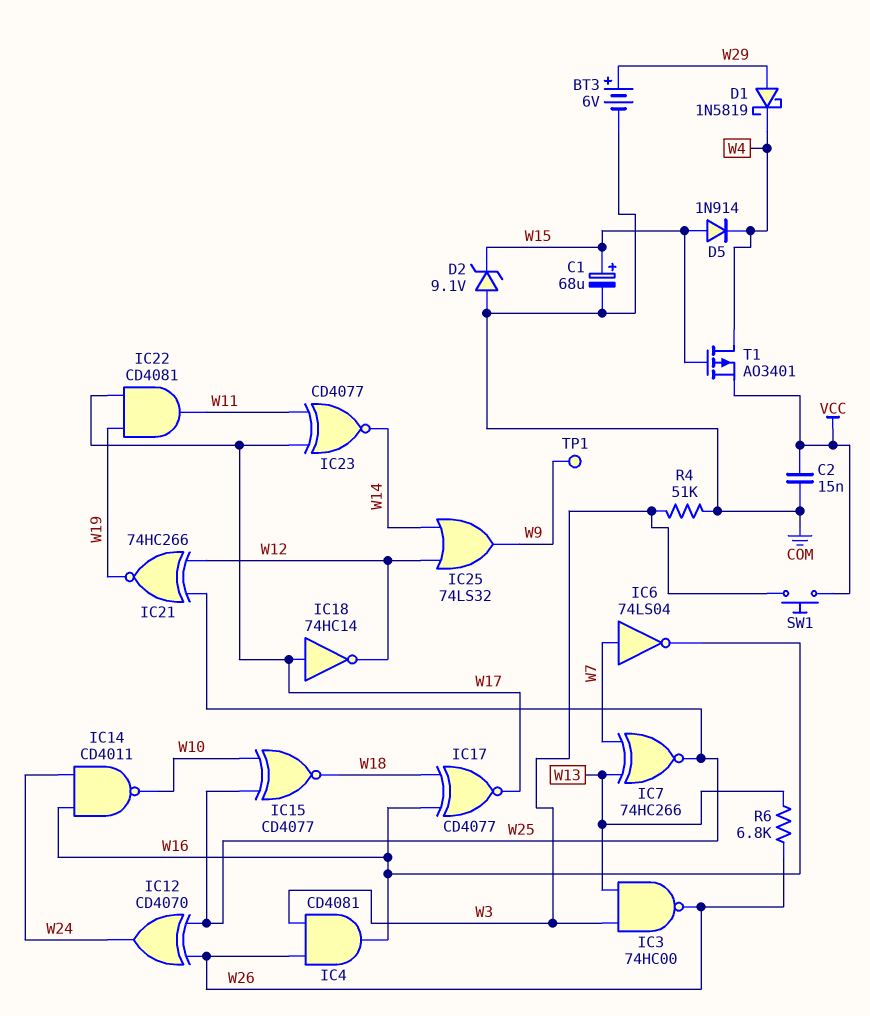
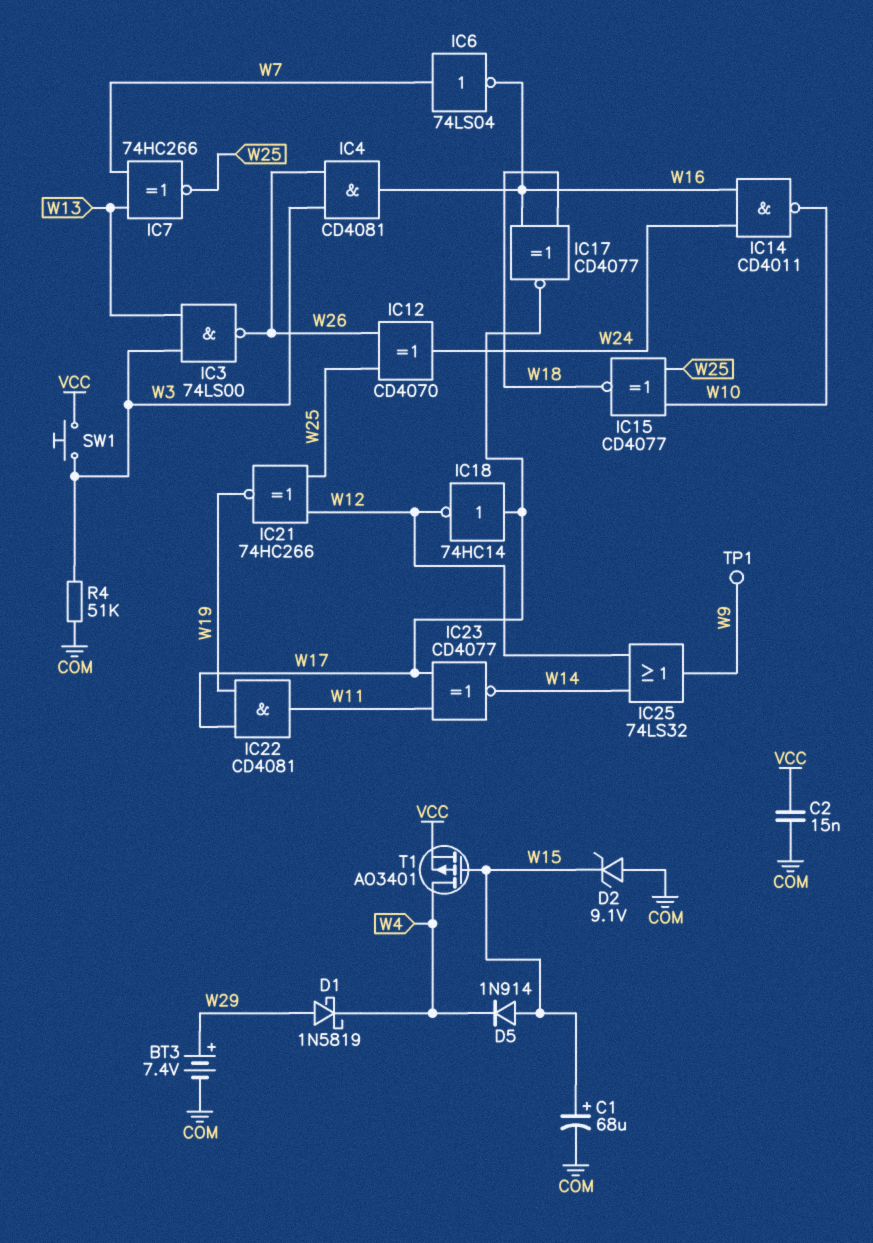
BT3: 6V (plus W29, minus COM) -> 7.4V (plus W29, minus COM)
IC3: NAND 74HC00 (in W3, in W13, out W26) -> NAND 74LS00 (in W3, in W13, out W26)
R6: 6.8k (W13, W26) -> none

